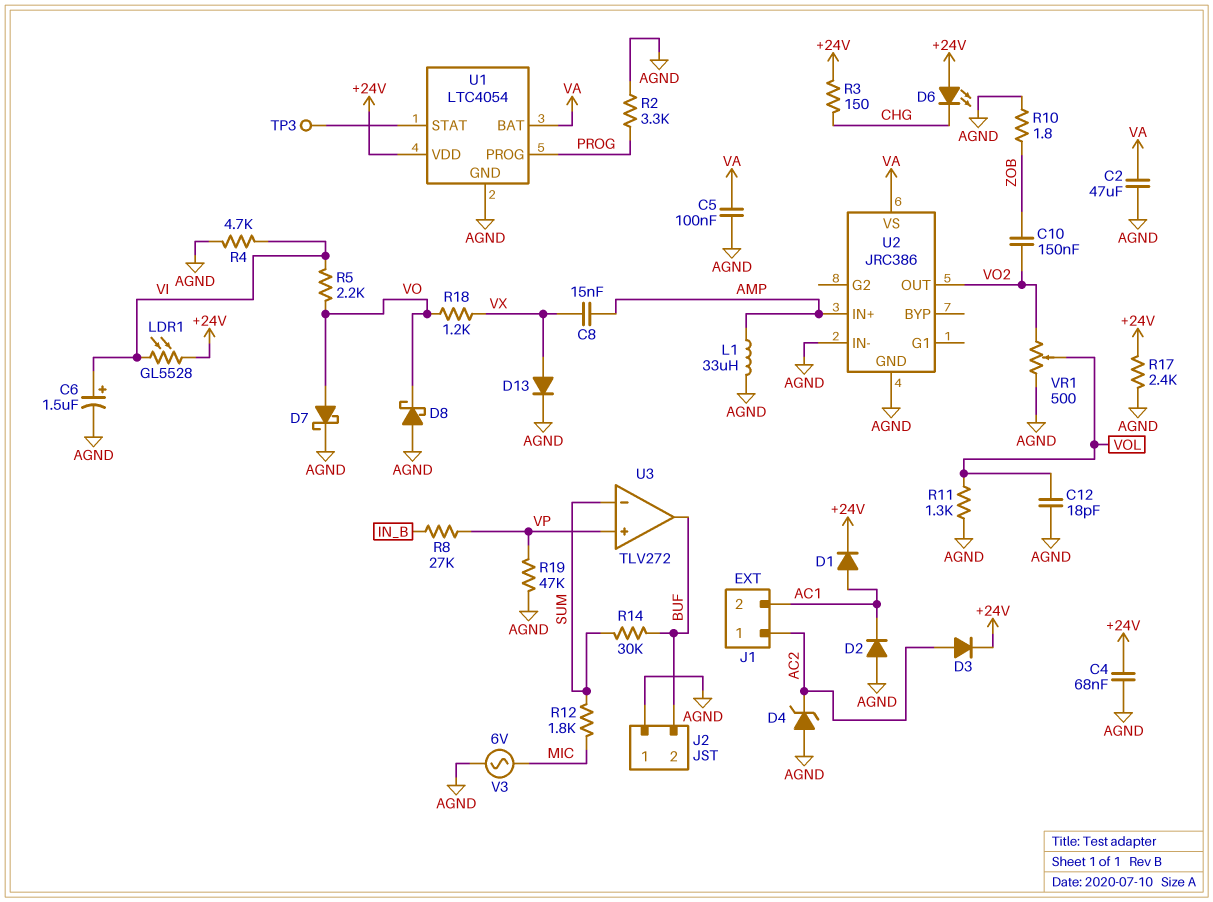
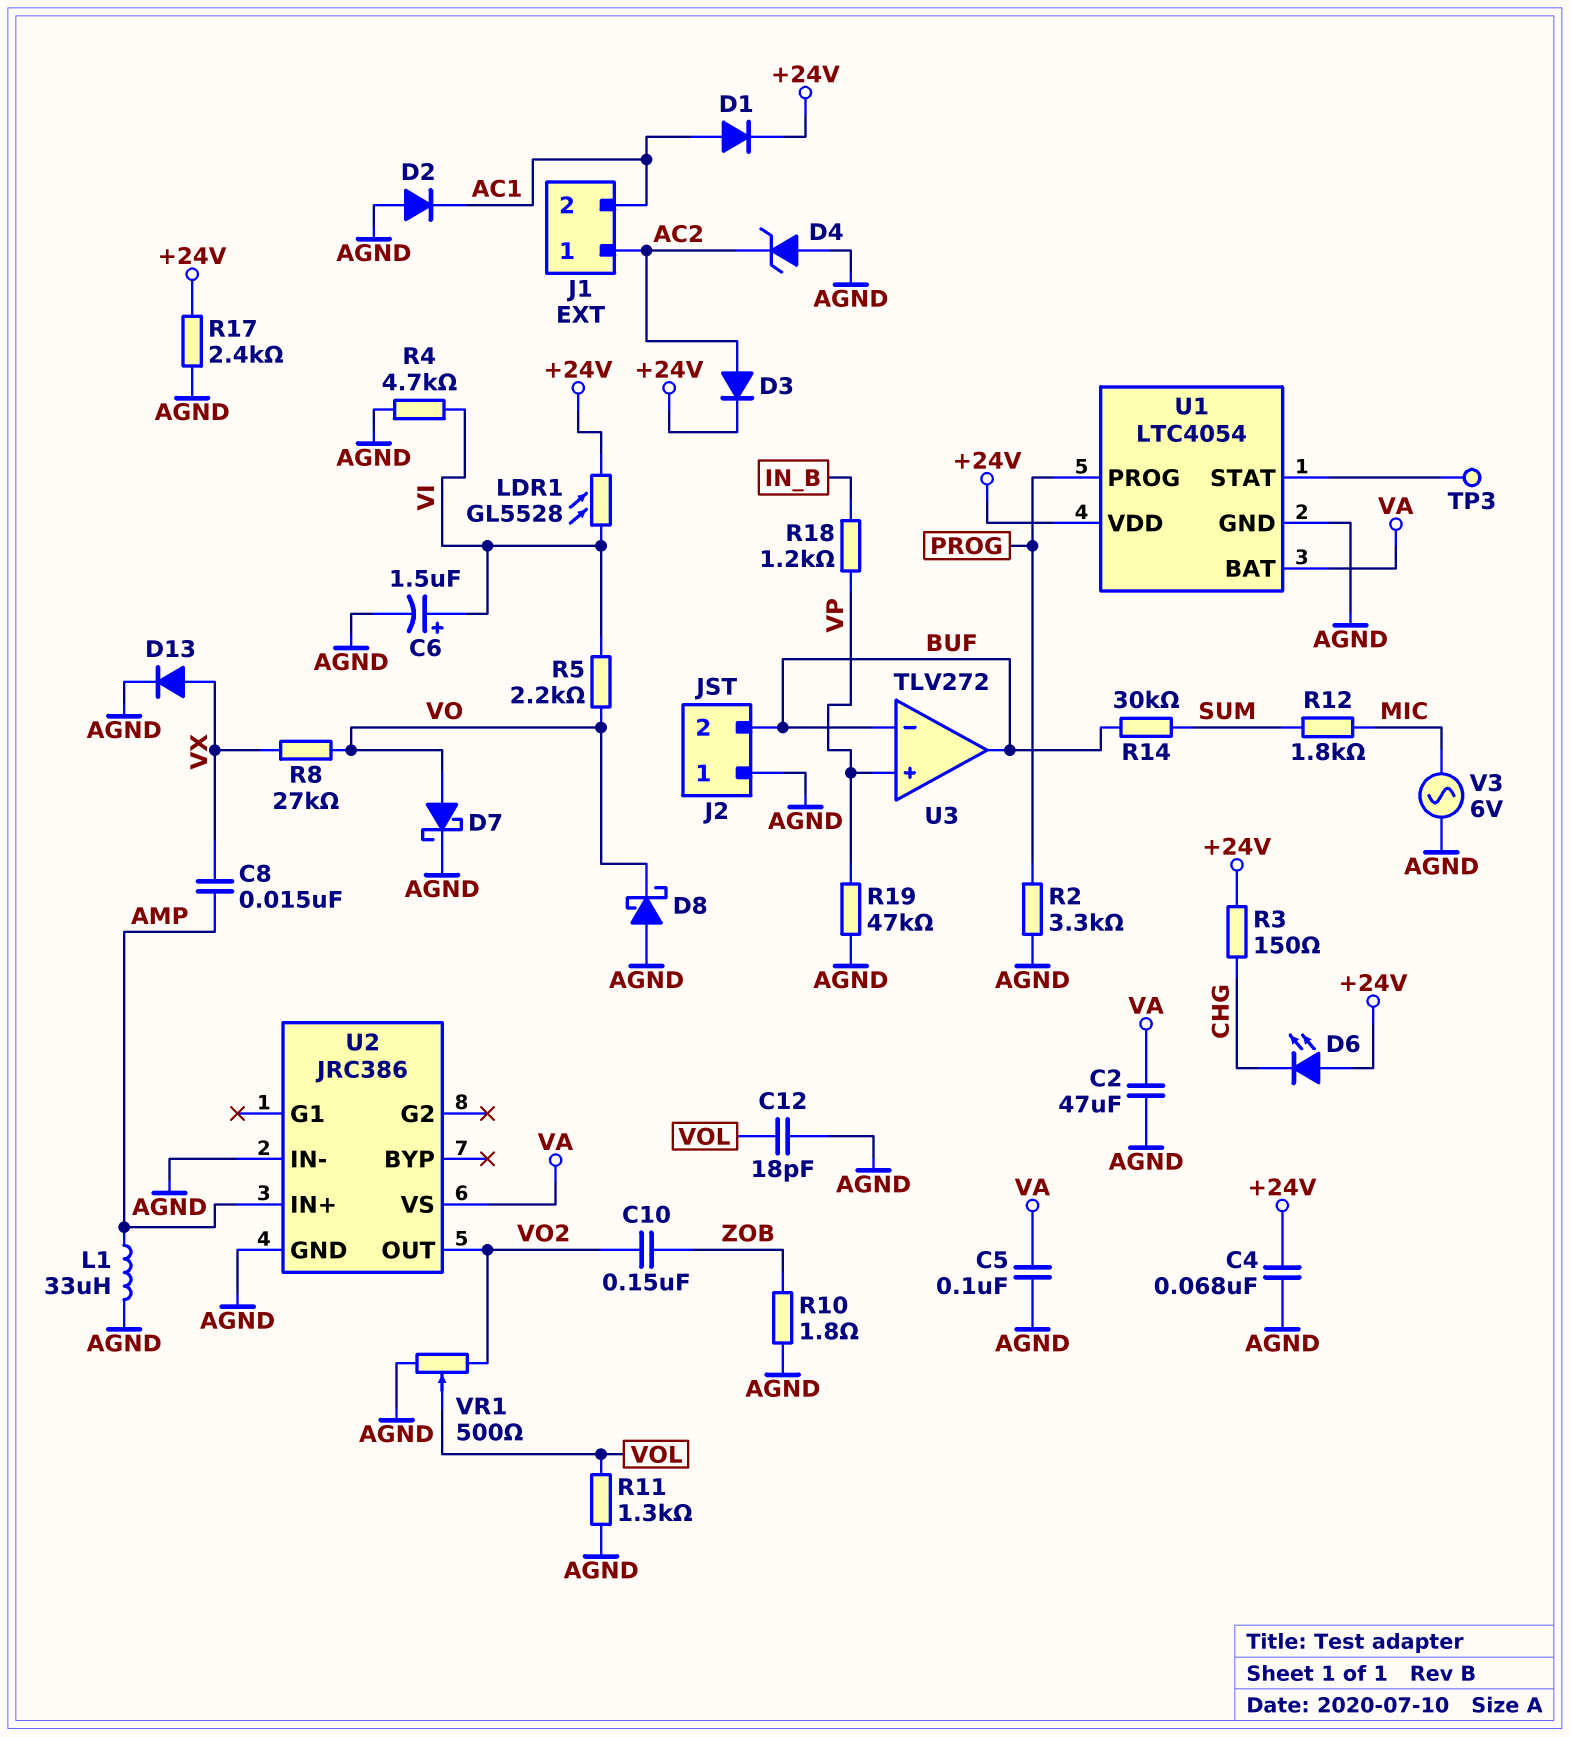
R8: 27k (IN_B, VP) -> 27k (VO, VX)
R18: 1.2k (VO, VX) -> 1.2k (IN_B, VP)
U3 pin in-: SUM -> BUF

